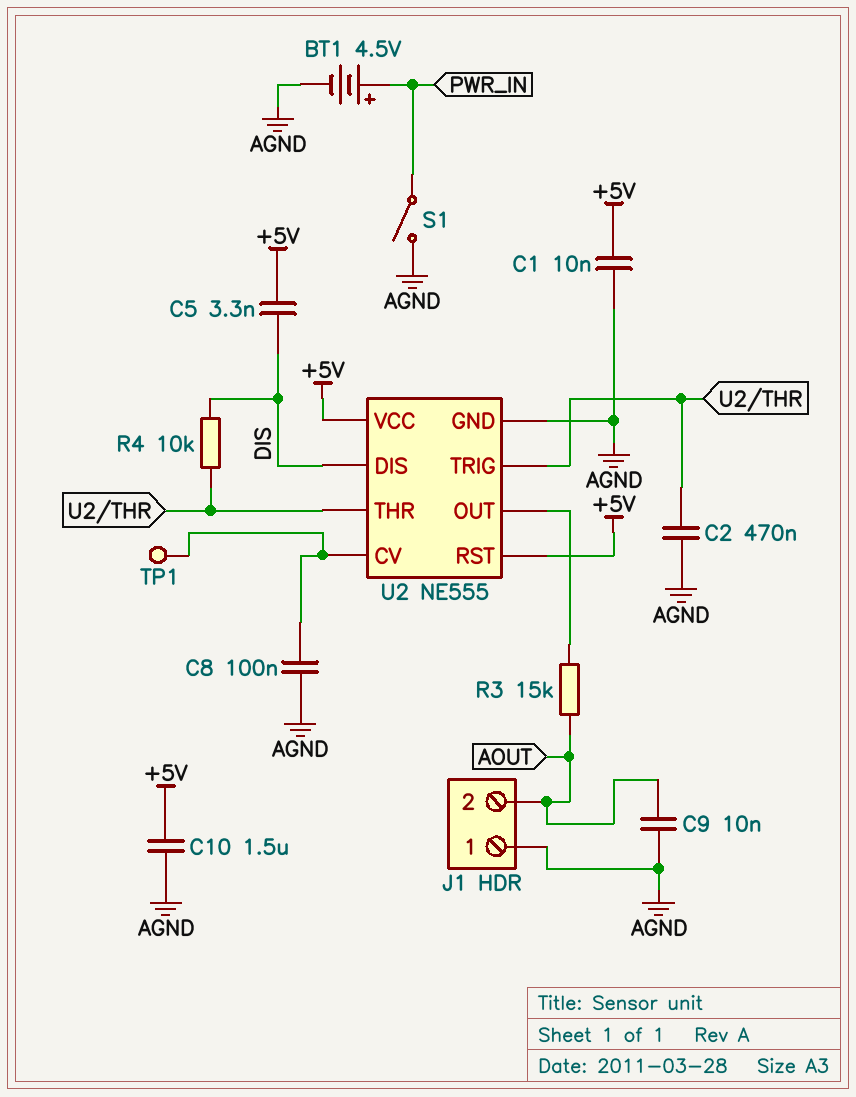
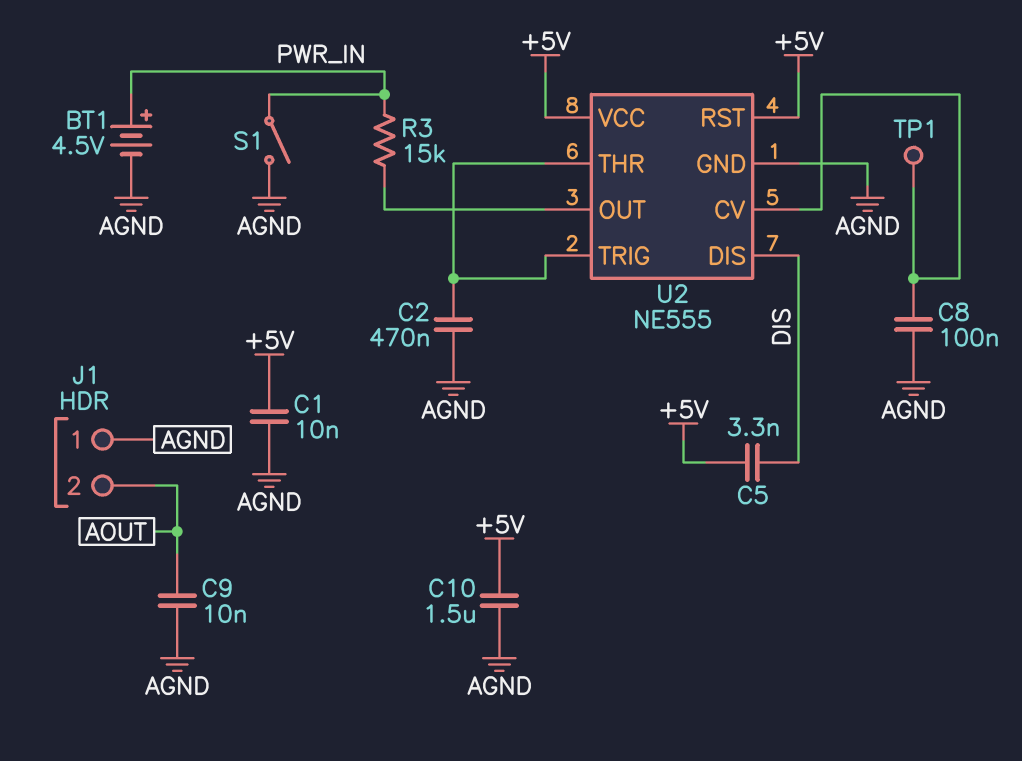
R3: 15k (AOUT, U2/OUT) -> 15k (PWR_IN, U2/OUT)
R4: 10k (DIS, U2/THR) -> none

